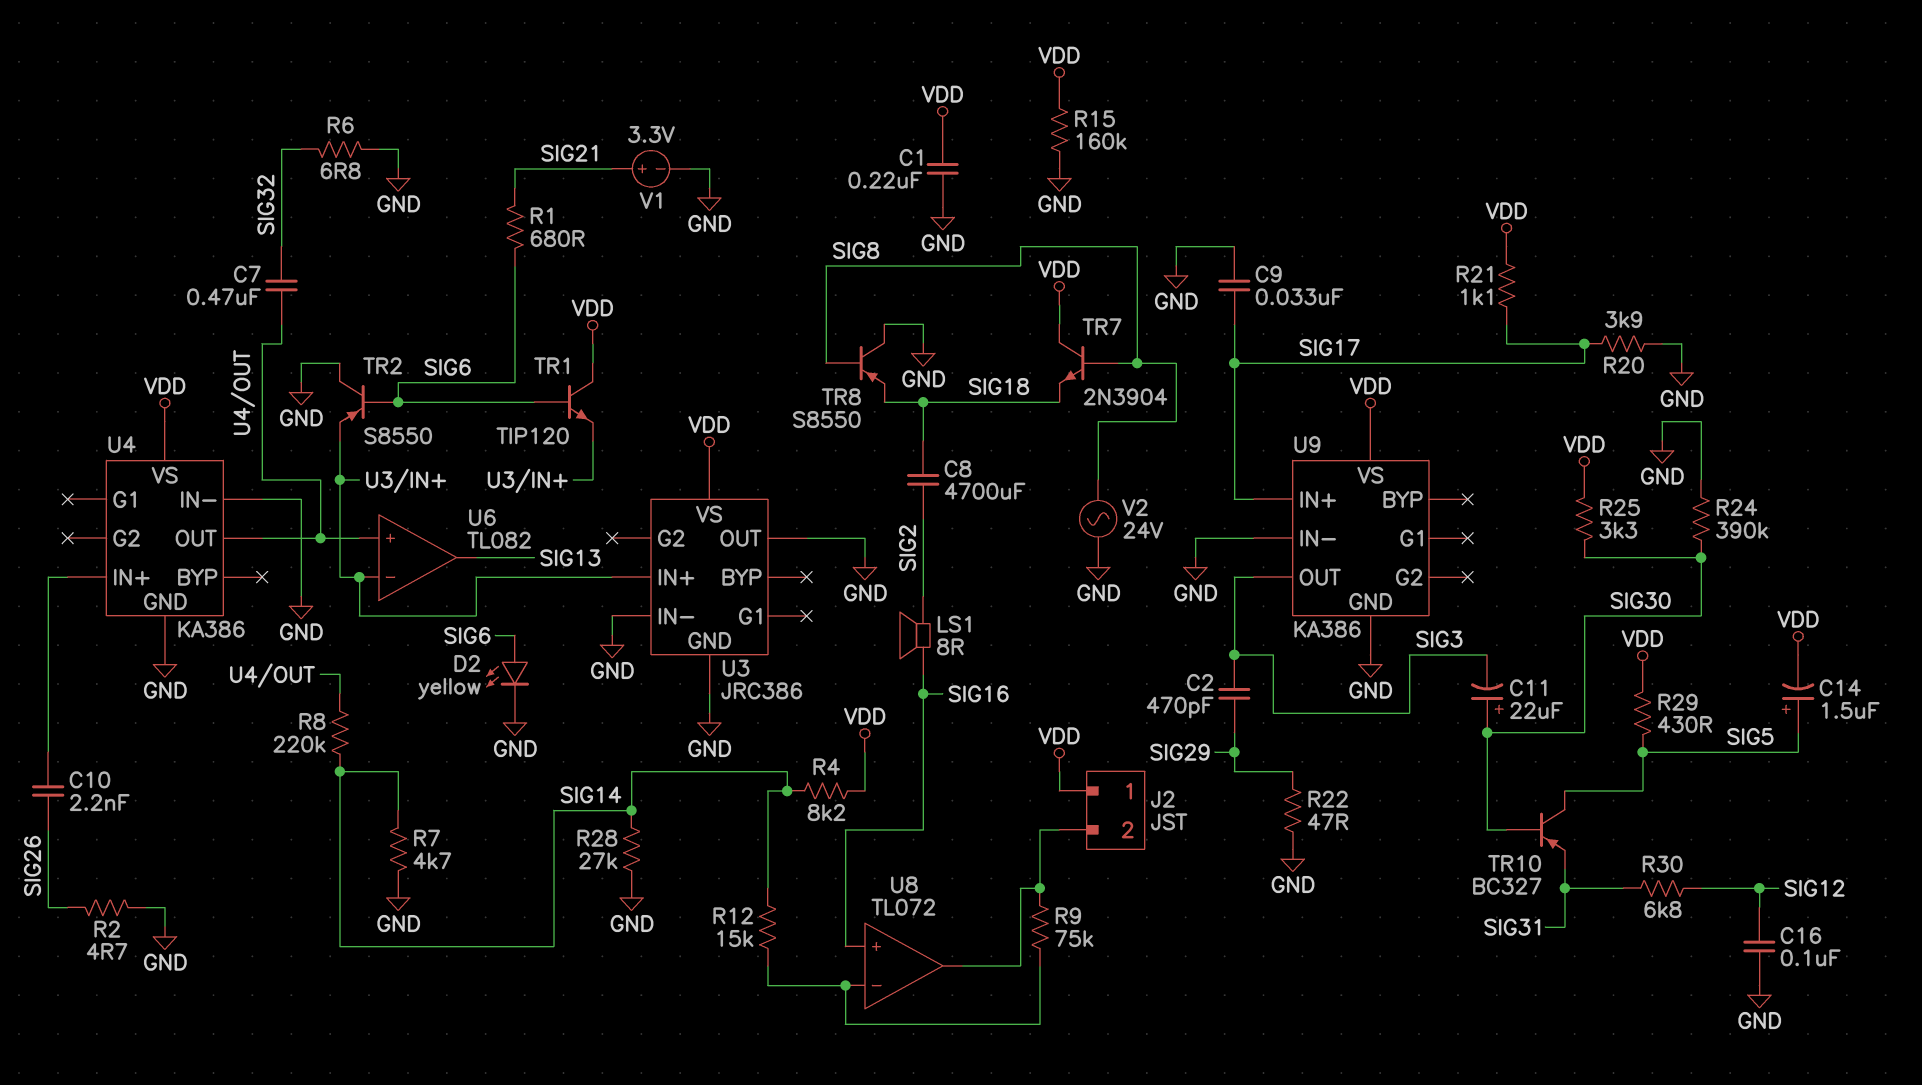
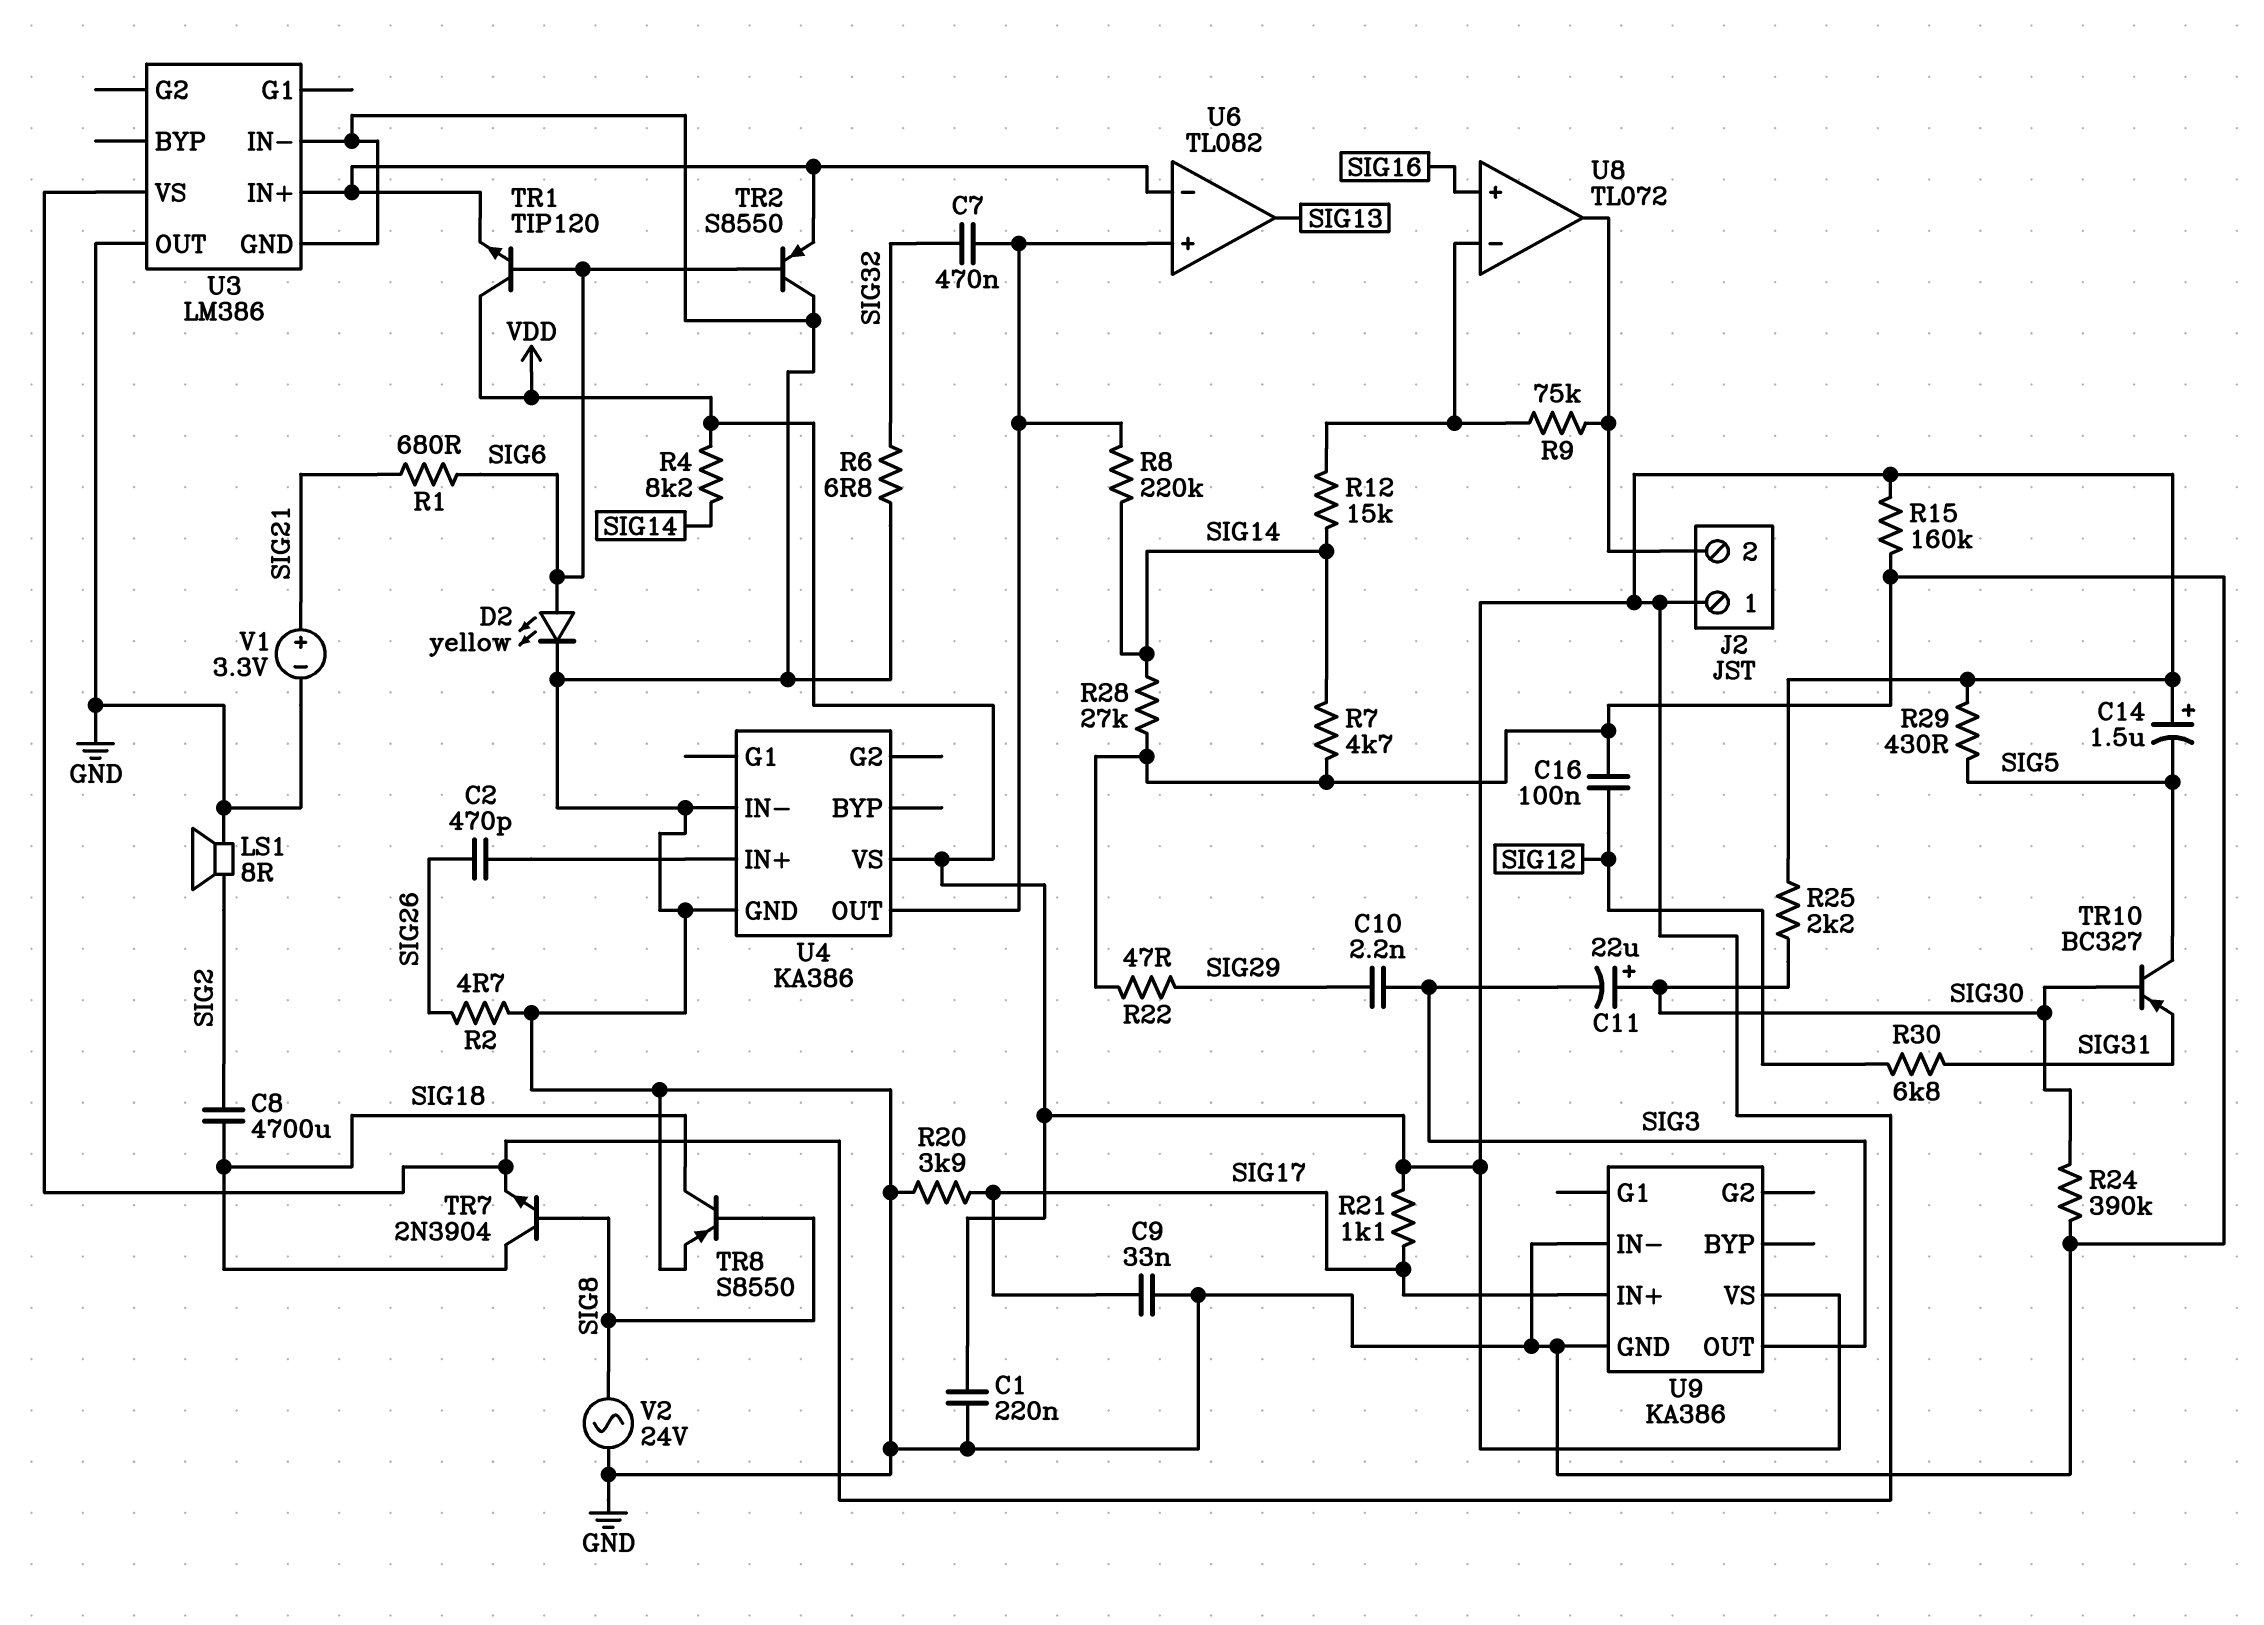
C2: 470pF (SIG3, SIG29) -> 470pF (SIG26, U4/IN+)
C10: 2.2nF (SIG26, U4/IN+) -> 2.2nF (SIG3, SIG29)
C14: 1.5uF (plus SIG5, minus VDD) -> 1.5uF (plus VDD, minus SIG5)
LS1: speaker 8R (SIG2, SIG16) -> speaker 8R (GND, SIG2)
R25: 3.3k (SIG30, VDD) -> 2.2k (SIG30, VDD)
TR7: NPN 2N3904 (B SIG8, C VDD, E SIG18) -> NPN 2N3904 (B SIG8, C SIG18, E VDD)
TR8: PNP S8550 (B SIG8, C GND, E SIG18) -> PNP S8550 (B SIG8, C SIG18, E GND)
U3: JRC386 -> LM386

